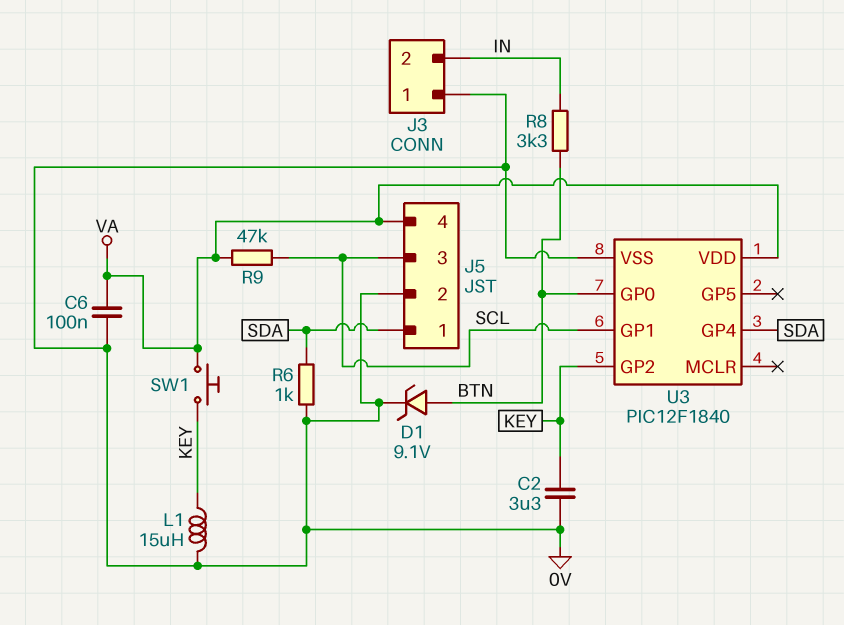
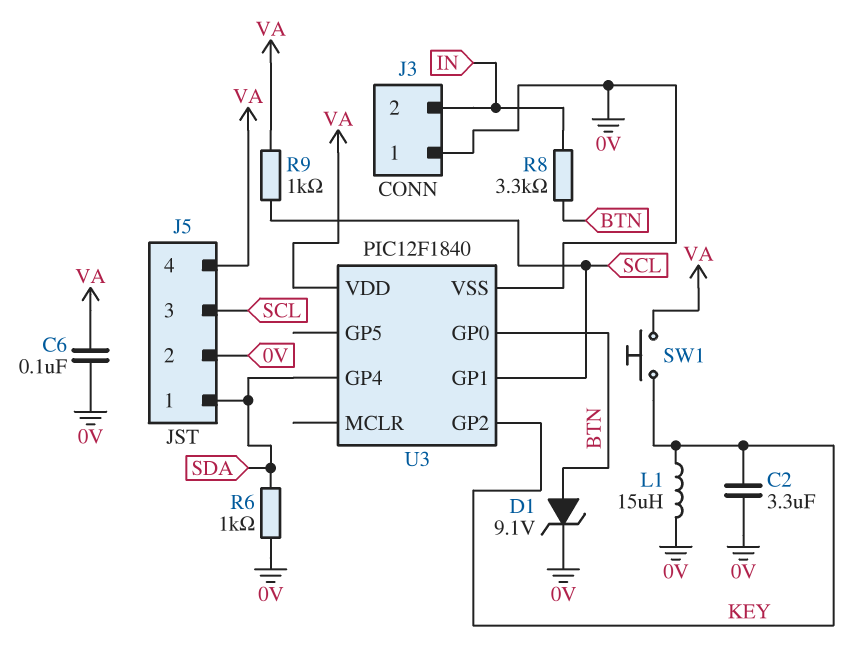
R9: 47k (SCL, VA) -> 1k (SCL, VA)

